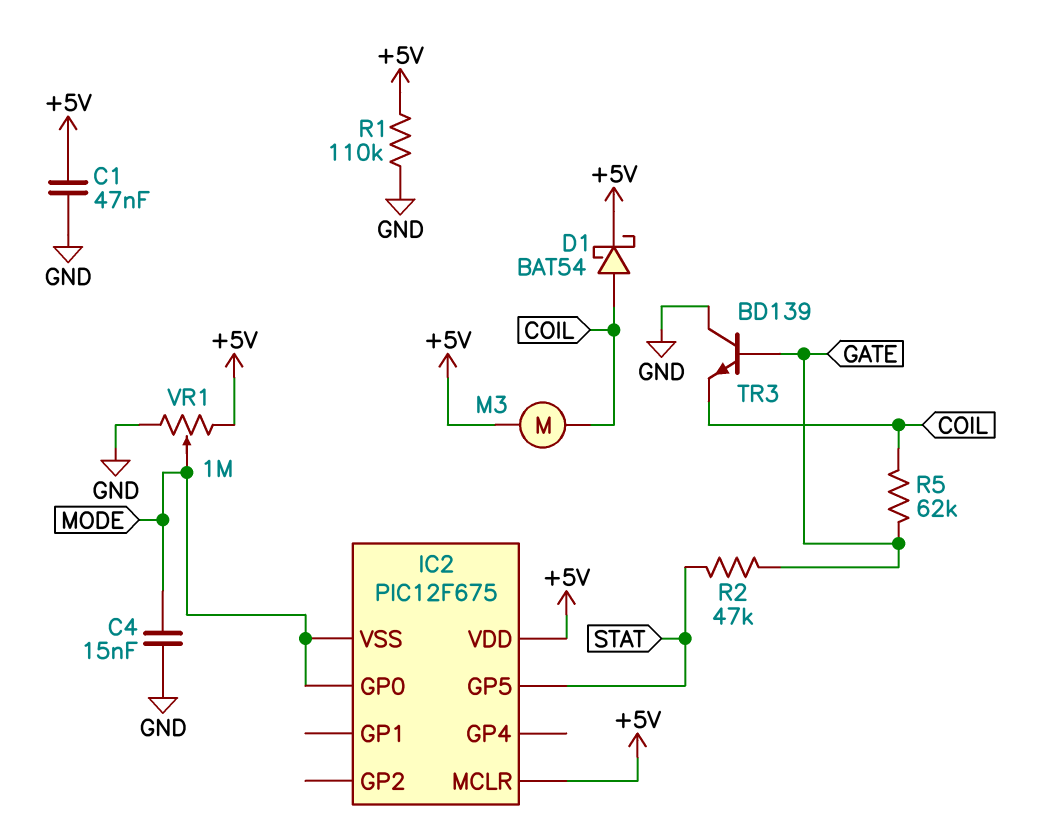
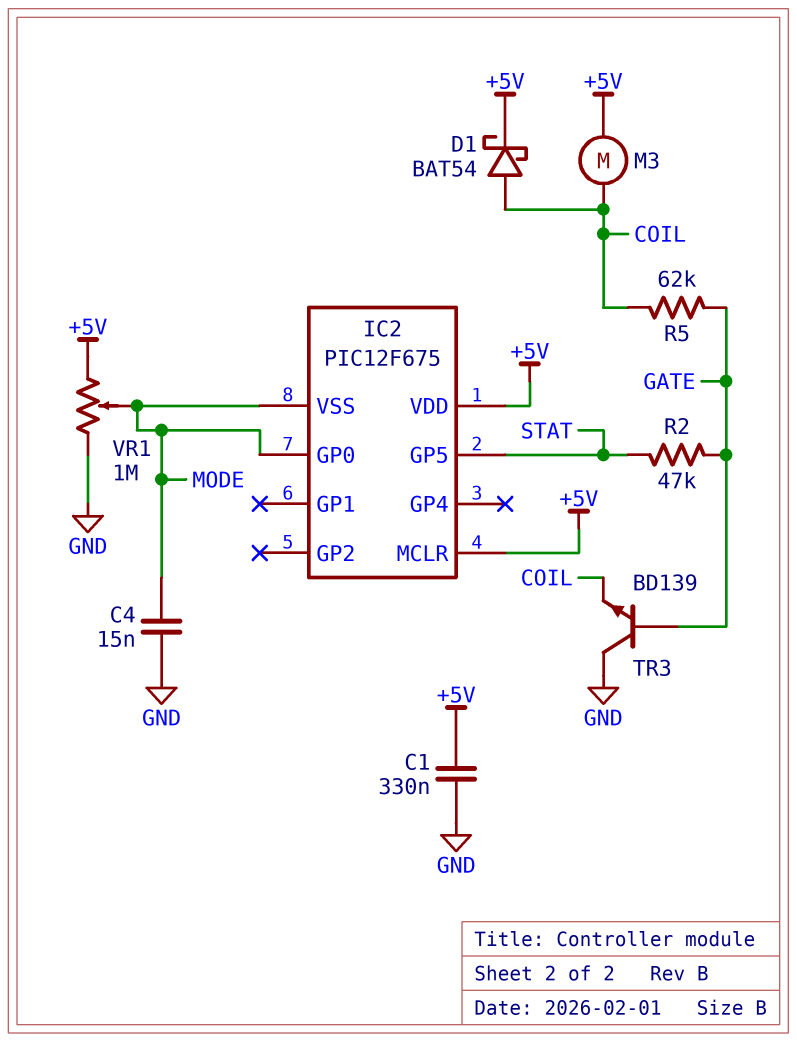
C1: 47nF (+5V, GND) -> 330nF (+5V, GND)
R1: 110k (+5V, GND) -> none

